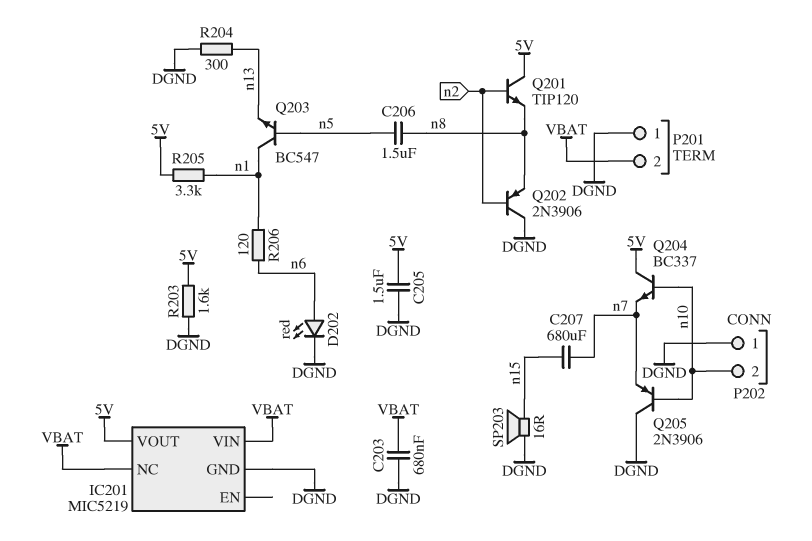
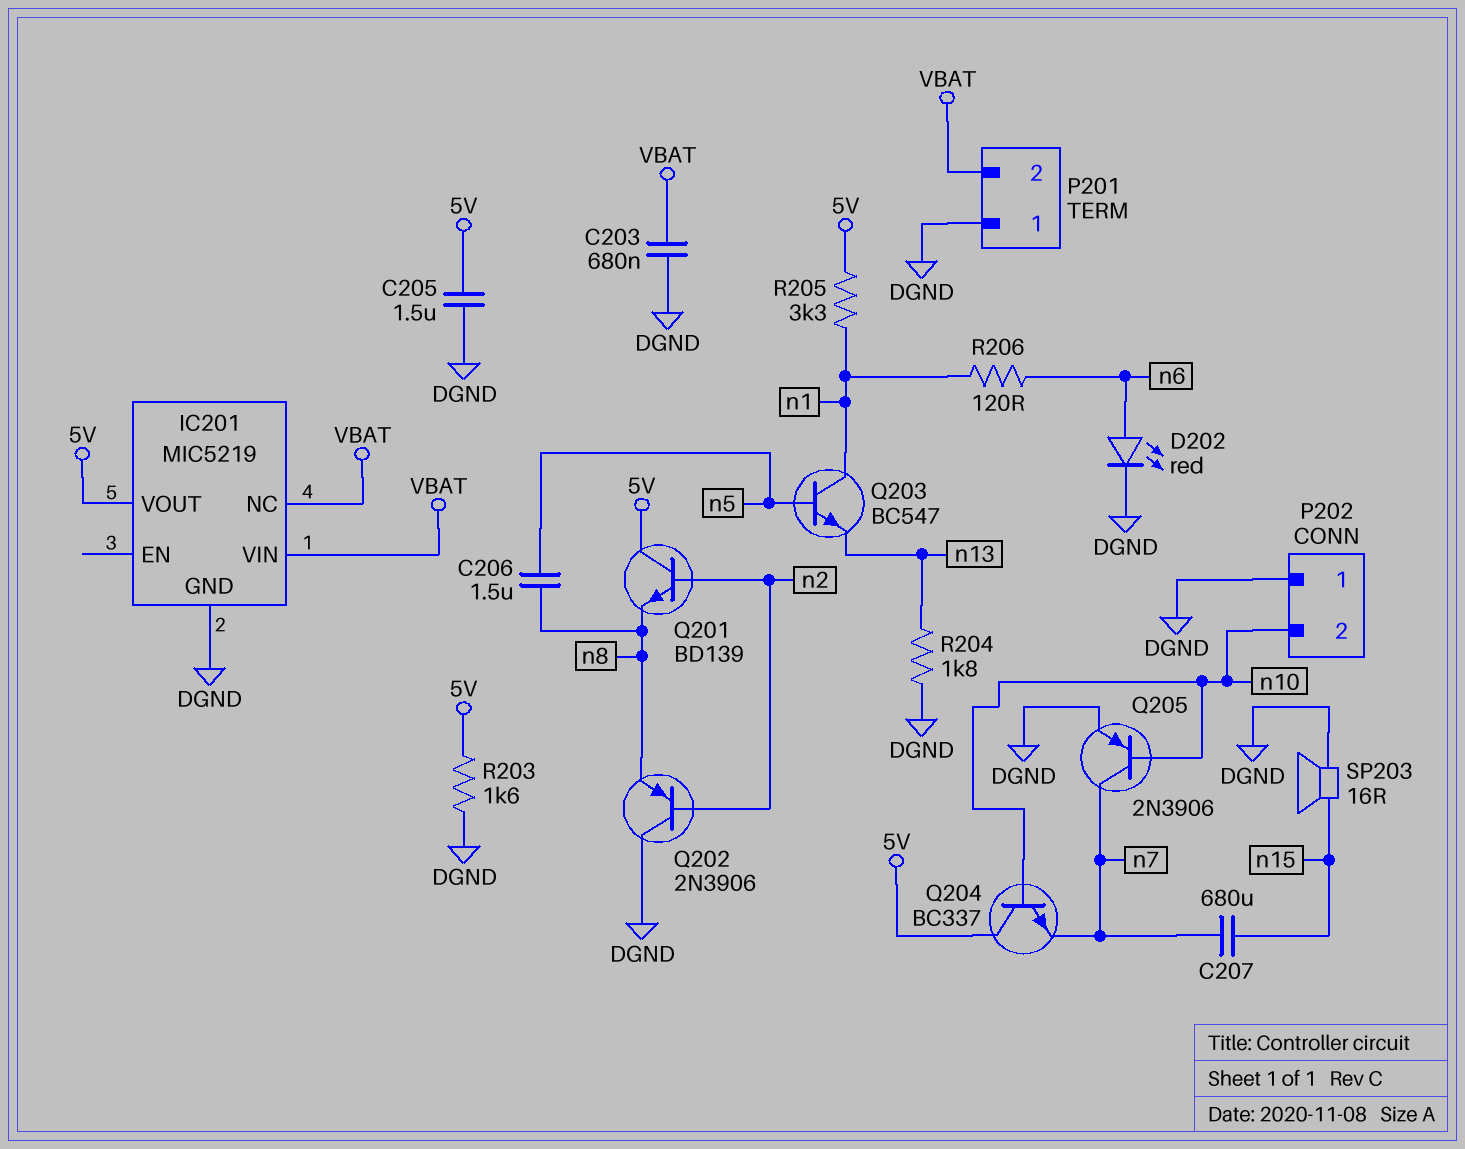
Q201: NPN TIP120 (B n2, C 5V, E n8) -> NPN BD139 (B n2, C 5V, E n8)
Q205: PNP 2N3906 (B n10, C DGND, E n7) -> PNP 2N3906 (B n10, C n7, E DGND)
R204: 300 (DGND, n13) -> 1.8k (DGND, n13)

